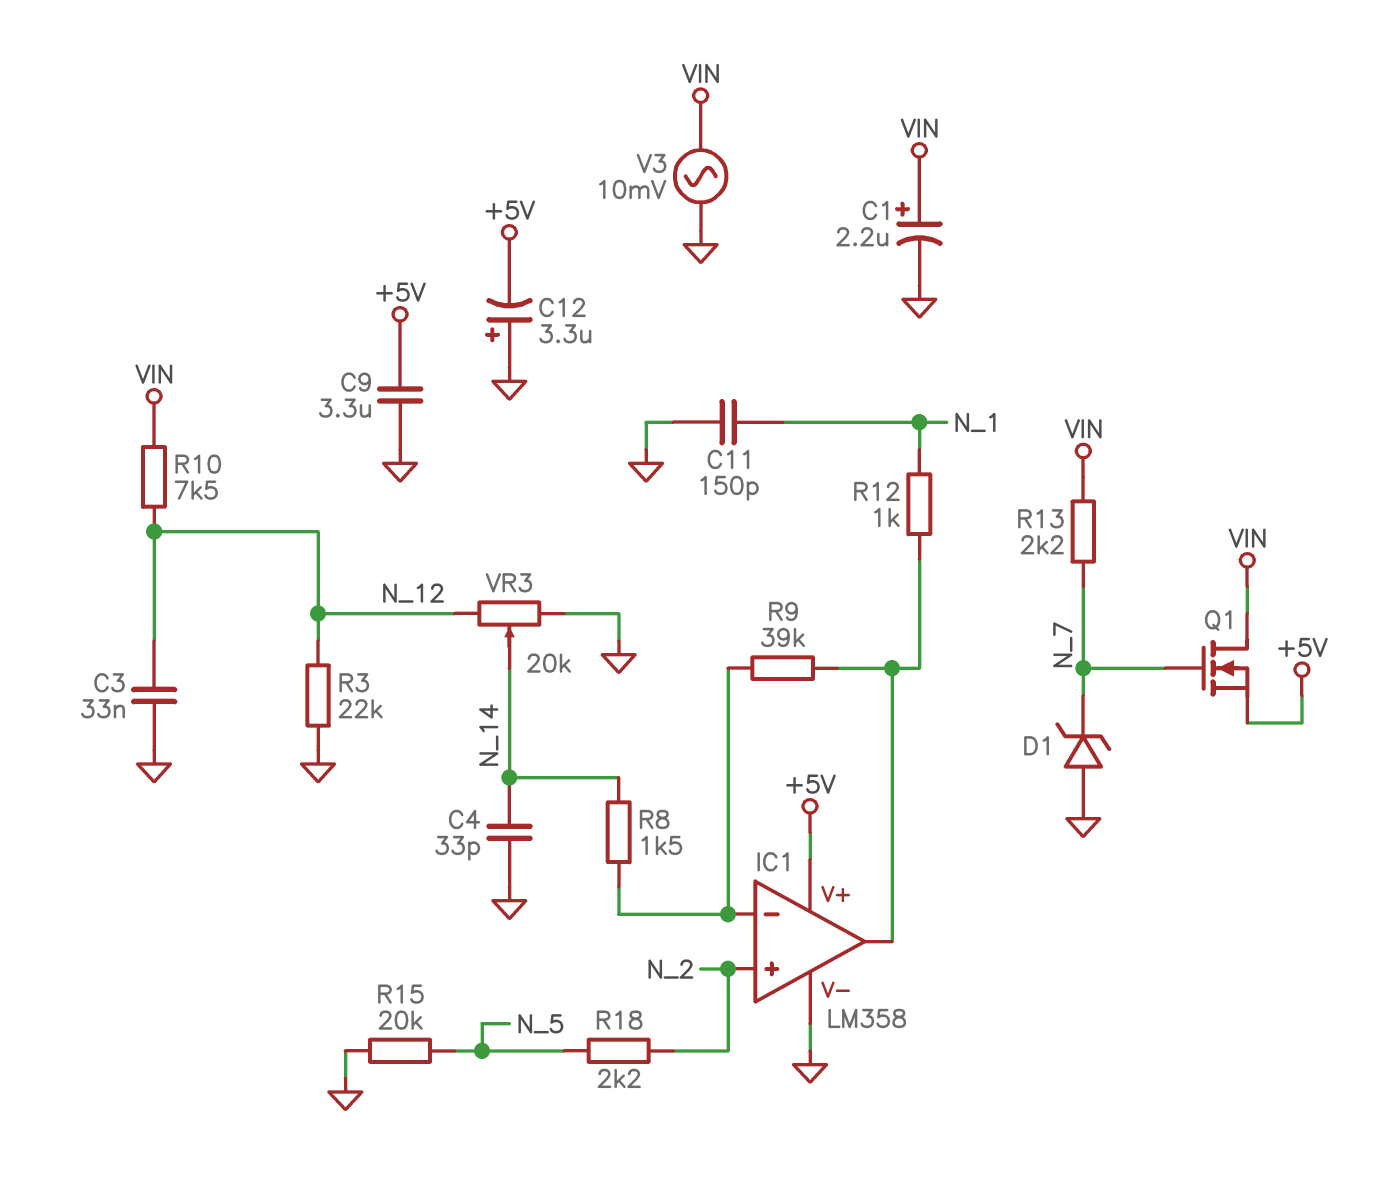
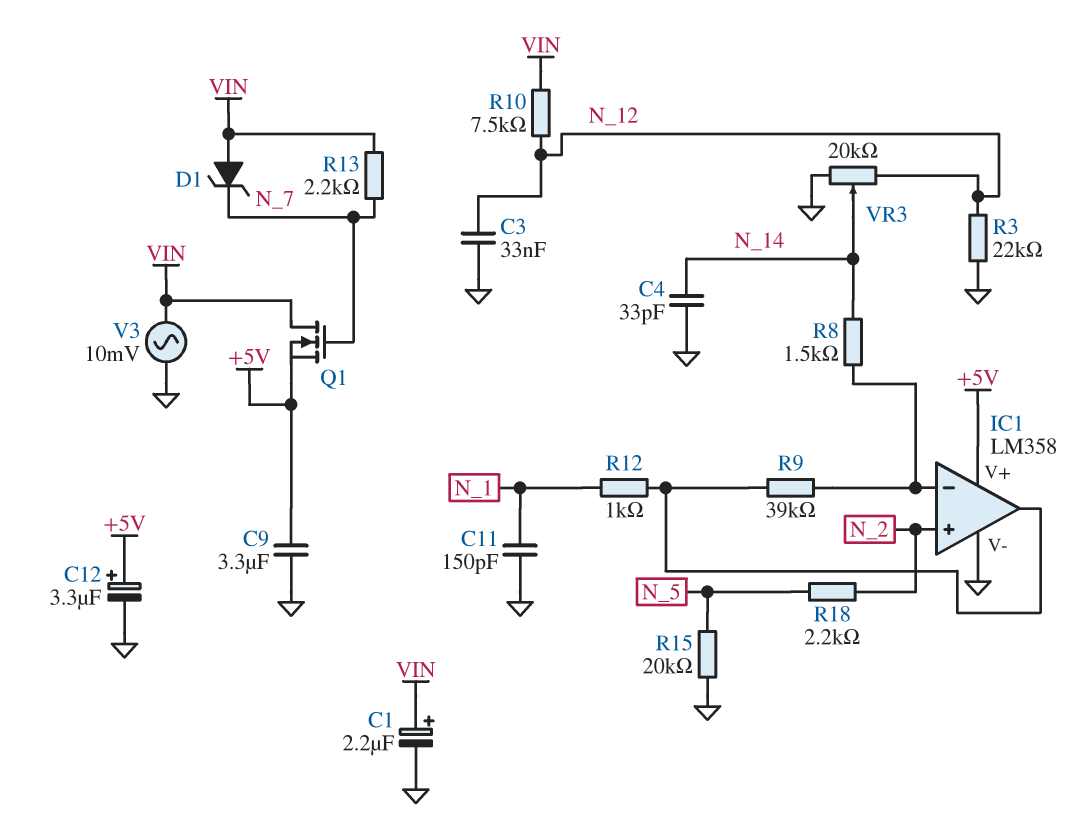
C12: 3.3uF (plus GND, minus +5V) -> 3.3uF (plus +5V, minus GND)
D1: zener (A GND, K N_7) -> zener (A VIN, K N_7)

